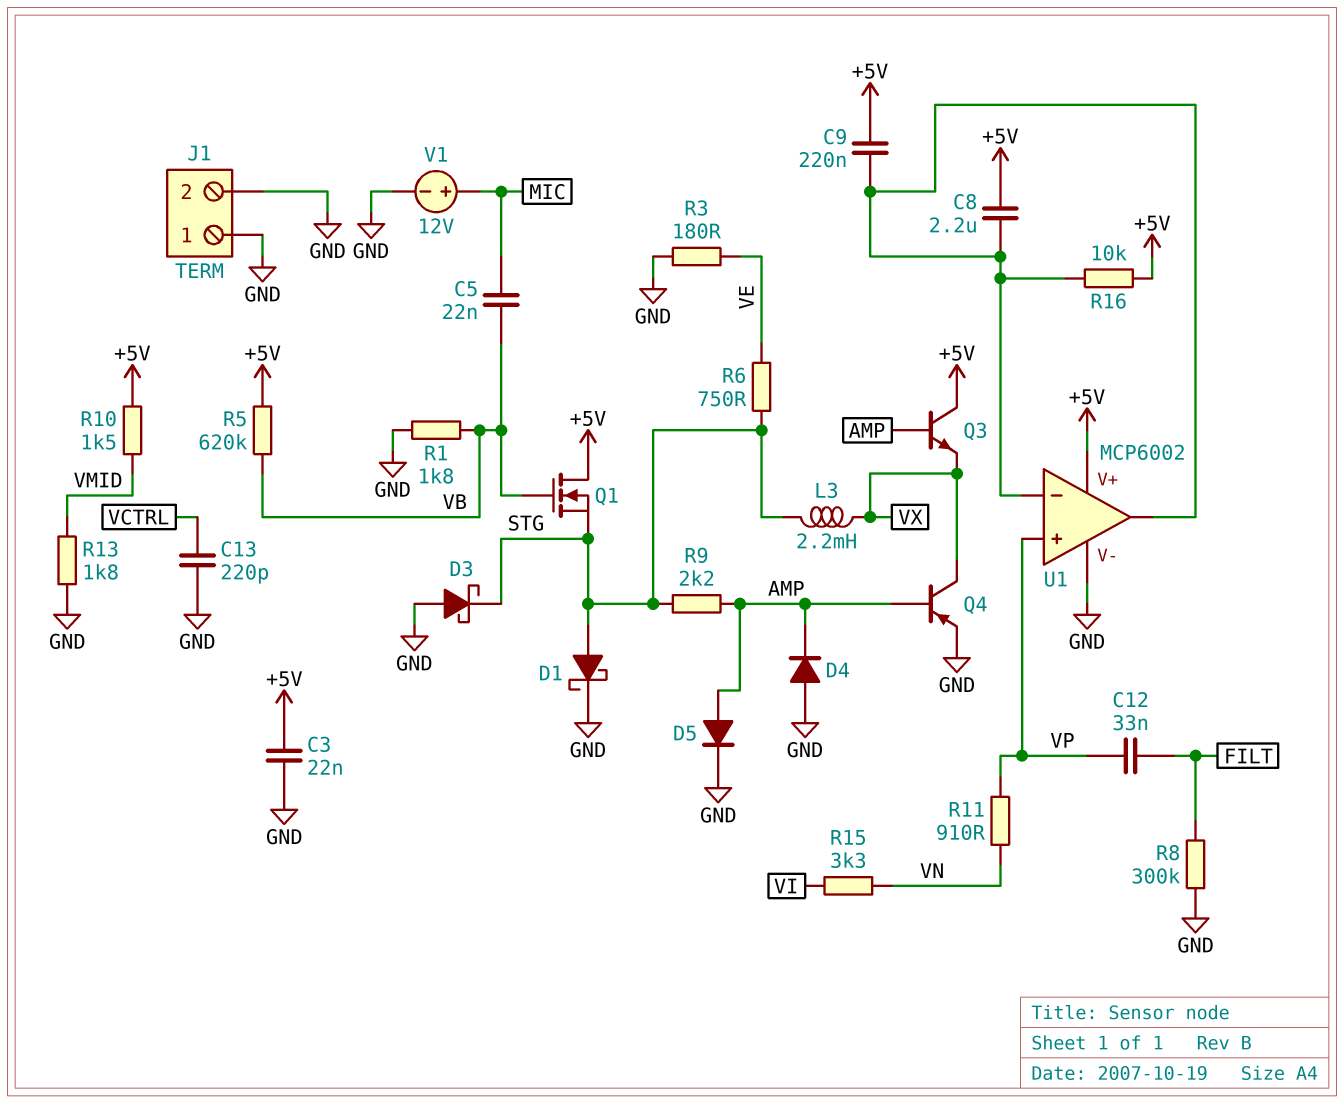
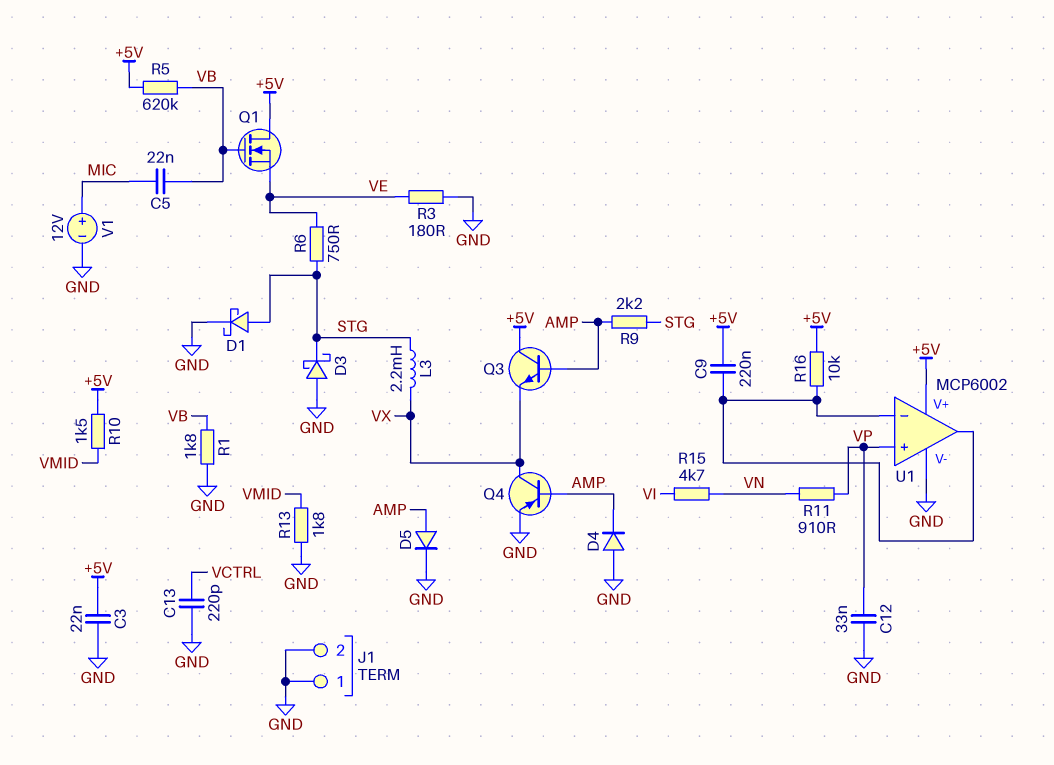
C8: 2.2uF (+5V, U1/in-) -> none
C12: 33nF (FILT, VP) -> 33nF (GND, VP)
Q1: NMOS (G VB, D +5V, S STG) -> NMOS (G VB, D +5V, S VE)
R8: 300k (FILT, GND) -> none
R15: 3.3k (VI, VN) -> 4.7k (VI, VN)

